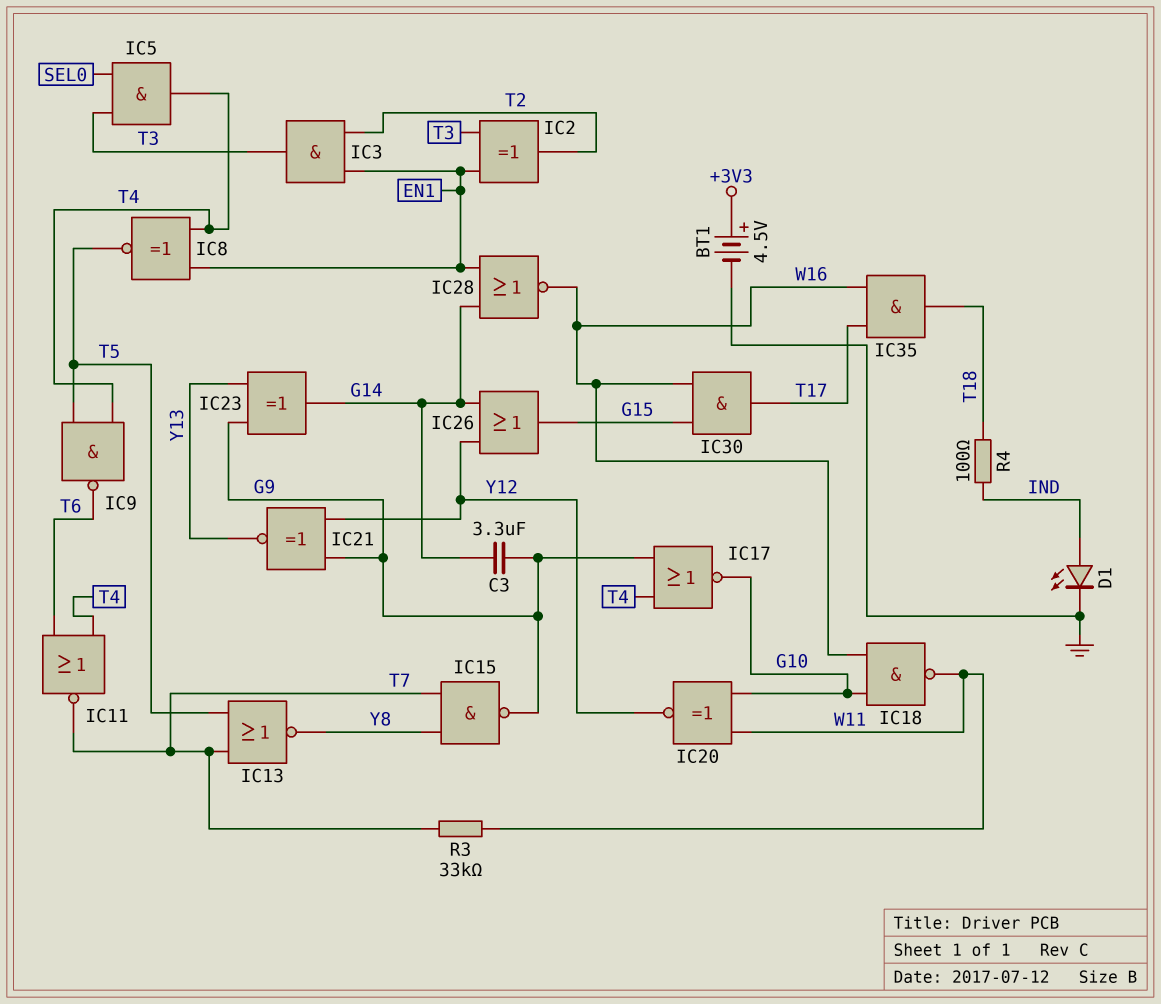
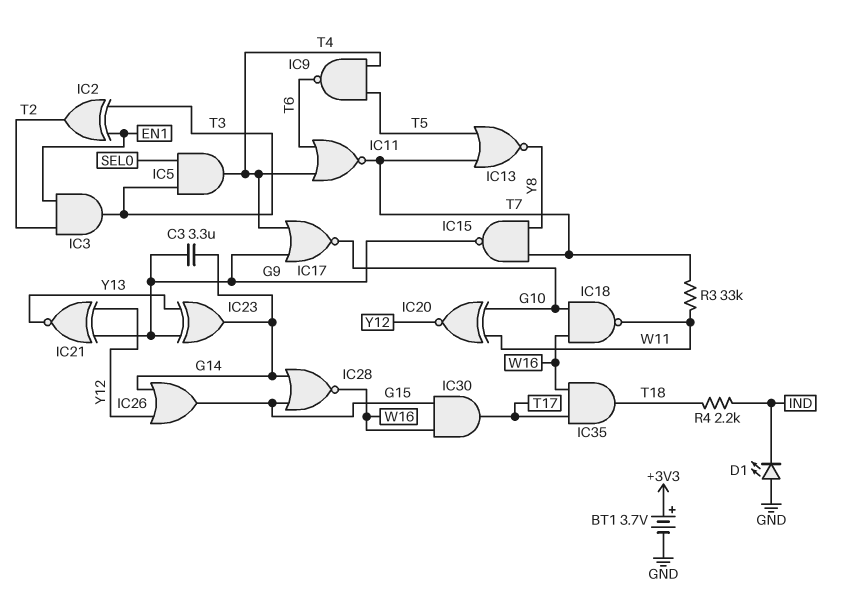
BT1: 4.5V (plus +3V3, minus GND) -> 3.7V (plus +3V3, minus GND)
D1: LED (A IND, K GND) -> LED (A GND, K IND)
IC8: XNOR (in EN1, in T4, out T5) -> none
IC28: NOR (in EN1, in G14, out W16) -> NOR (in G14, in G15, out W16)
R4: 100 (IND, T18) -> 2.2k (IND, T18)

